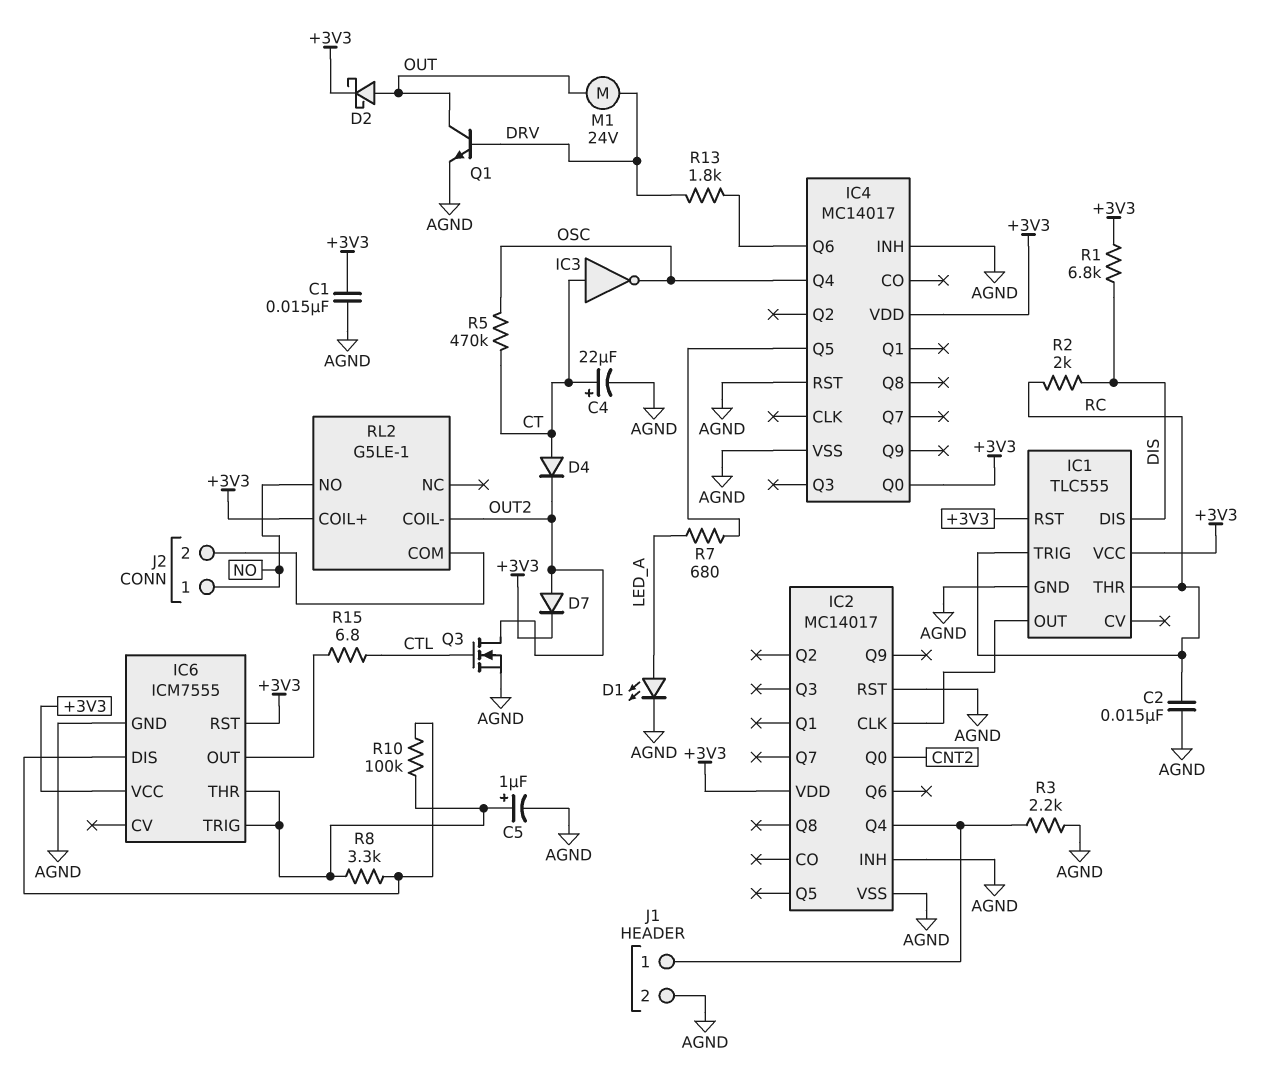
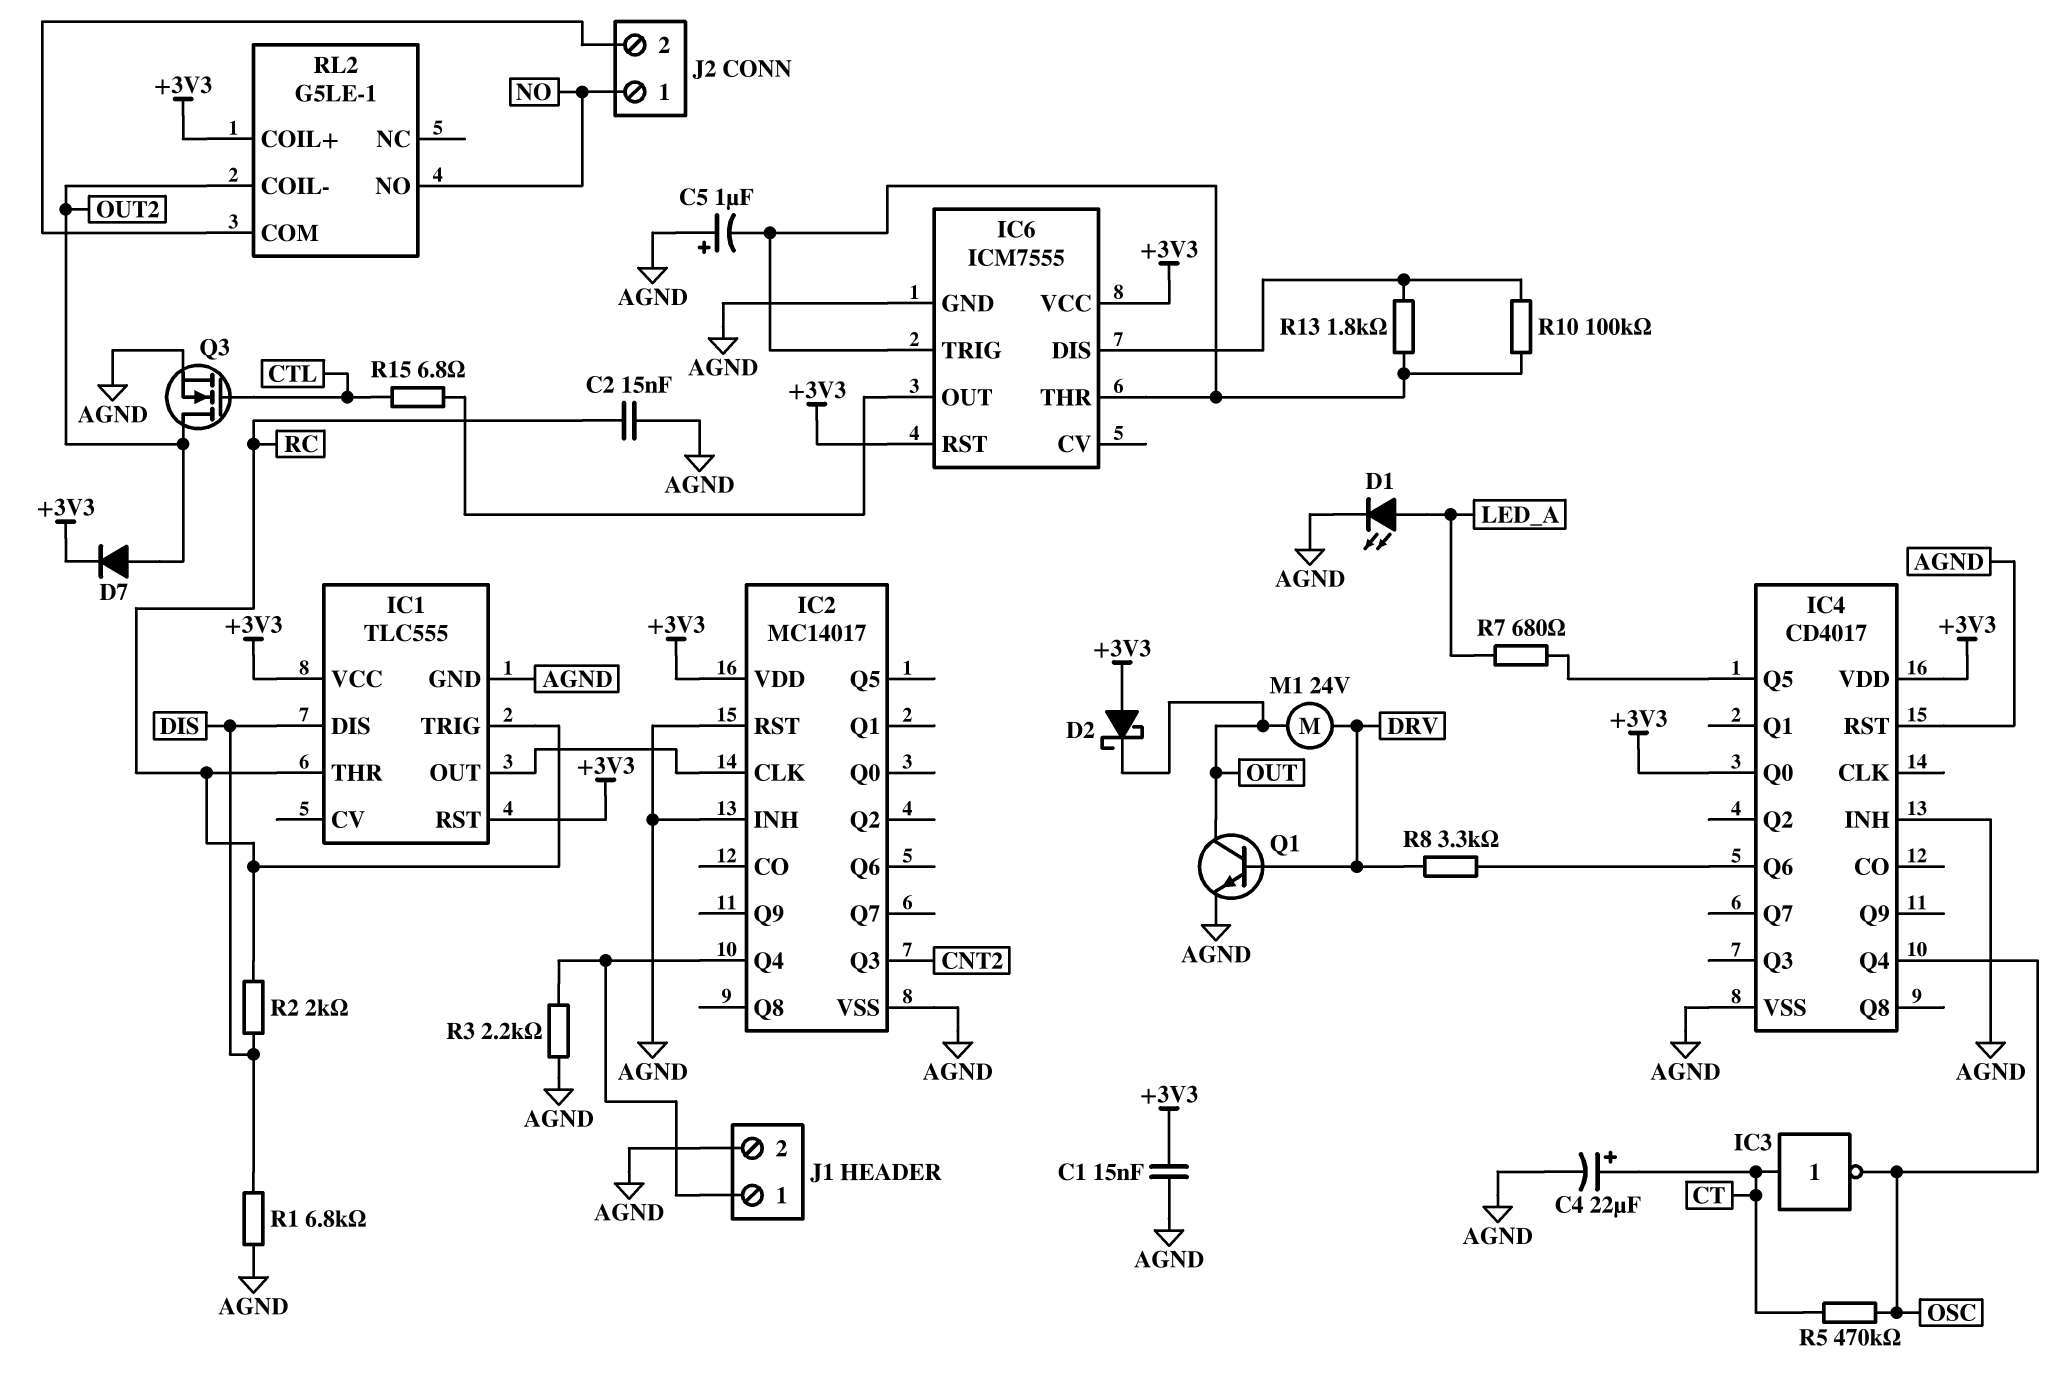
C5: 1uF (plus IC6/THR, minus AGND) -> 1uF (plus AGND, minus IC6/THR)
D2: schottky (A OUT, K +3V3) -> schottky (A +3V3, K OUT)
D4: diode (A CT, K OUT2) -> none
IC2 pin Q0: CNT2 -> none
IC2 pin Q3: none -> CNT2
IC4: MC14017 -> CD4017
R1: 6.8k (+3V3, DIS) -> 6.8k (AGND, DIS)
R8: 3.3k (IC6/DIS, IC6/THR) -> 3.3k (DRV, IC4/Q6)
R13: 1.8k (DRV, IC4/Q6) -> 1.8k (IC6/DIS, IC6/THR)

